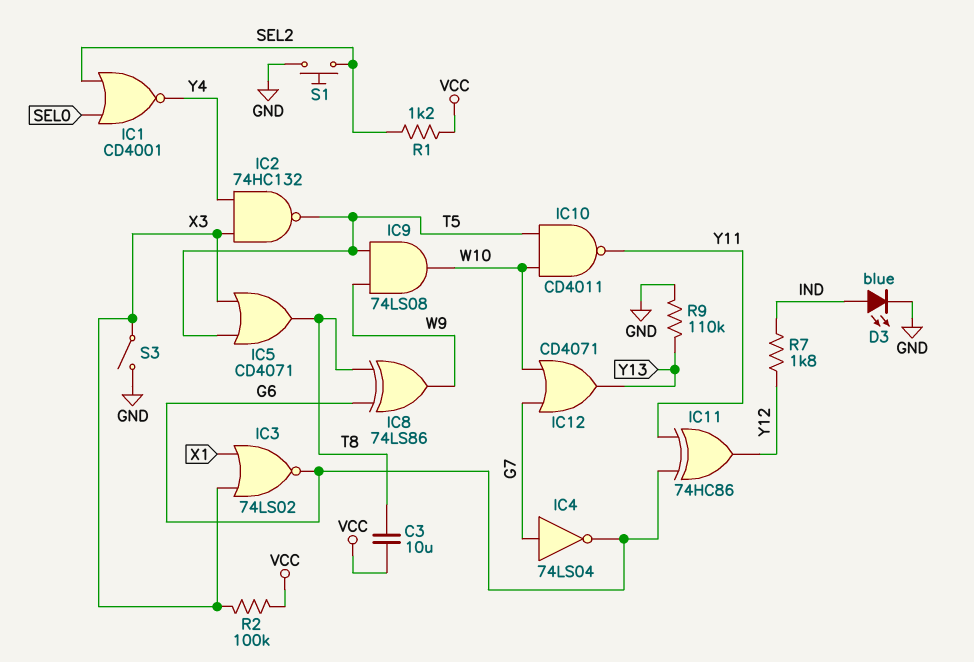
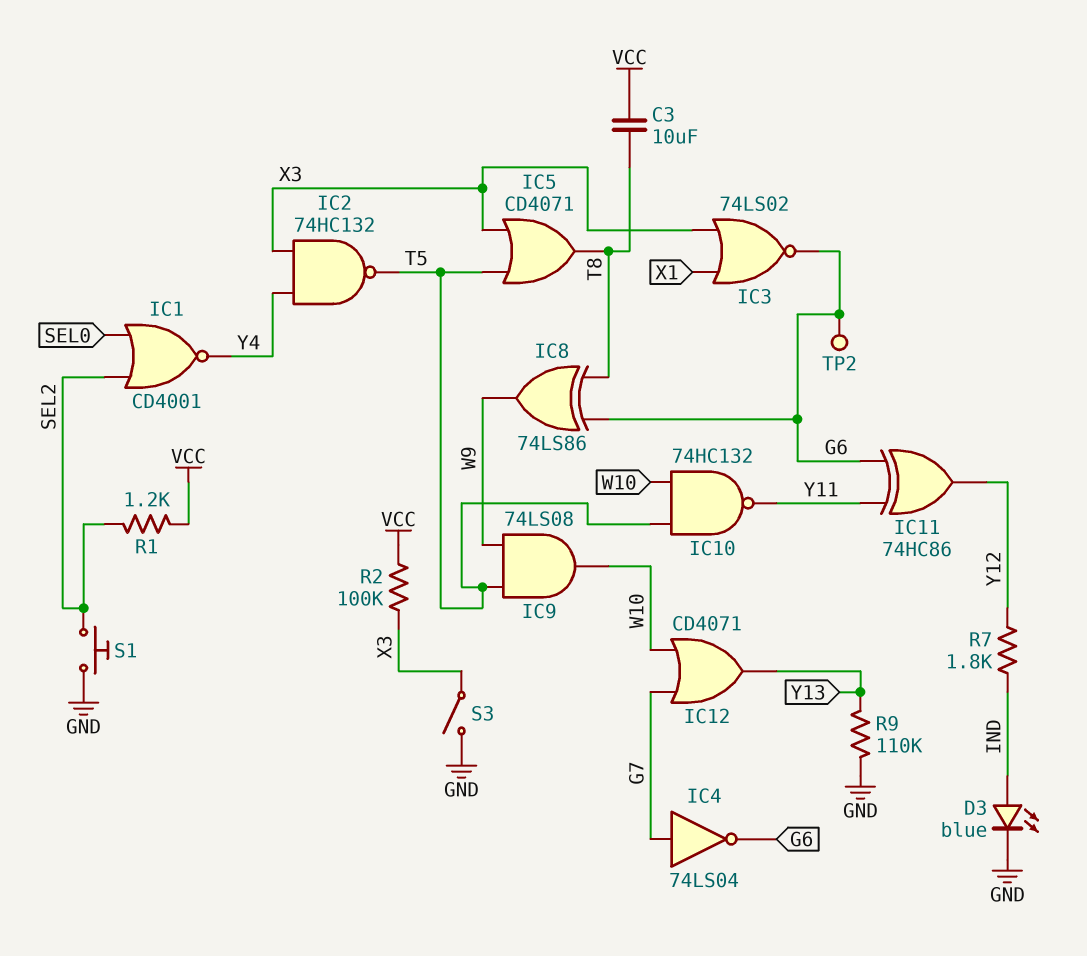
IC10: NAND CD4011 (in T5, in W10, out Y11) -> NAND 74HC132 (in T5, in W10, out Y11)
TP2: none -> test point (G6)

